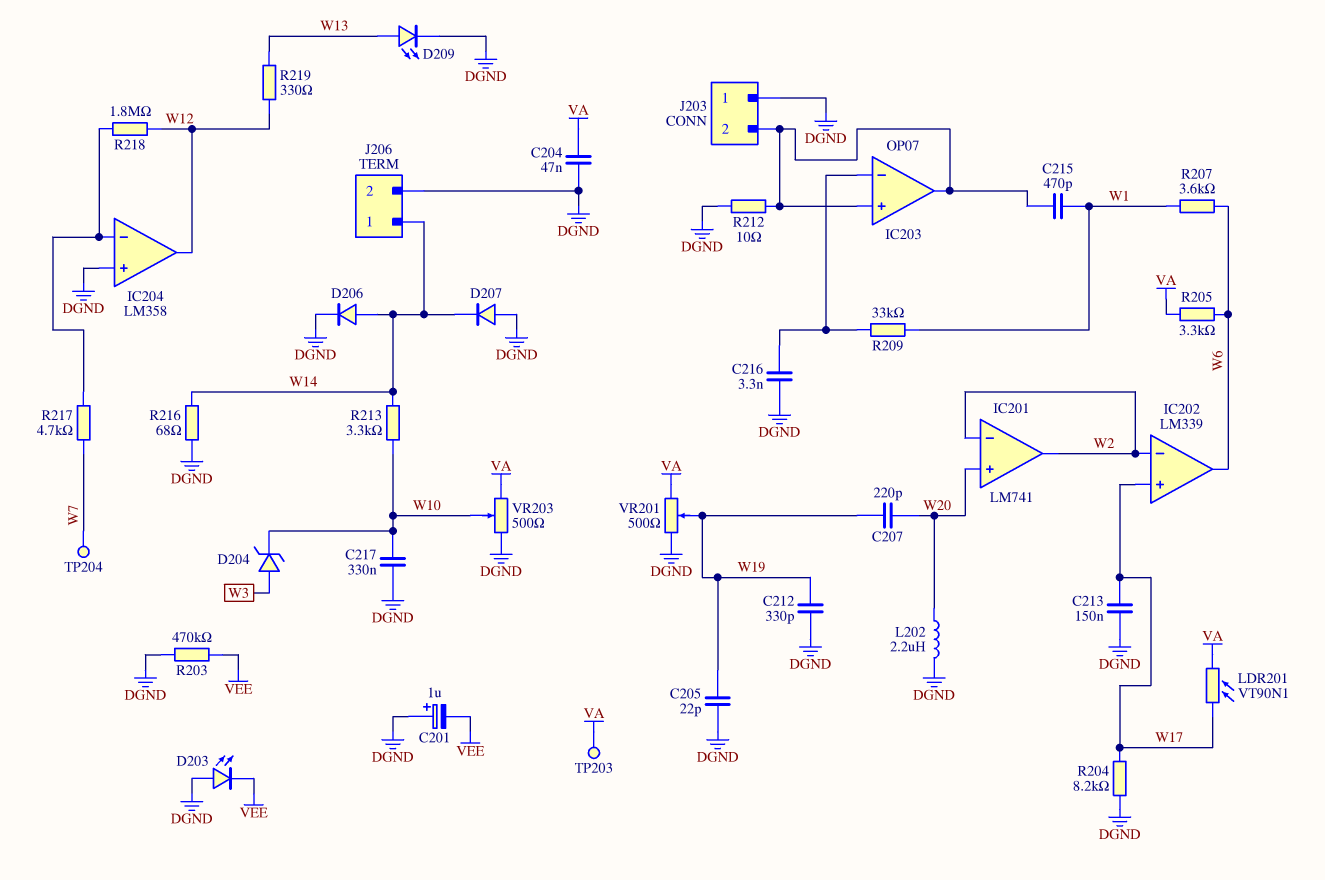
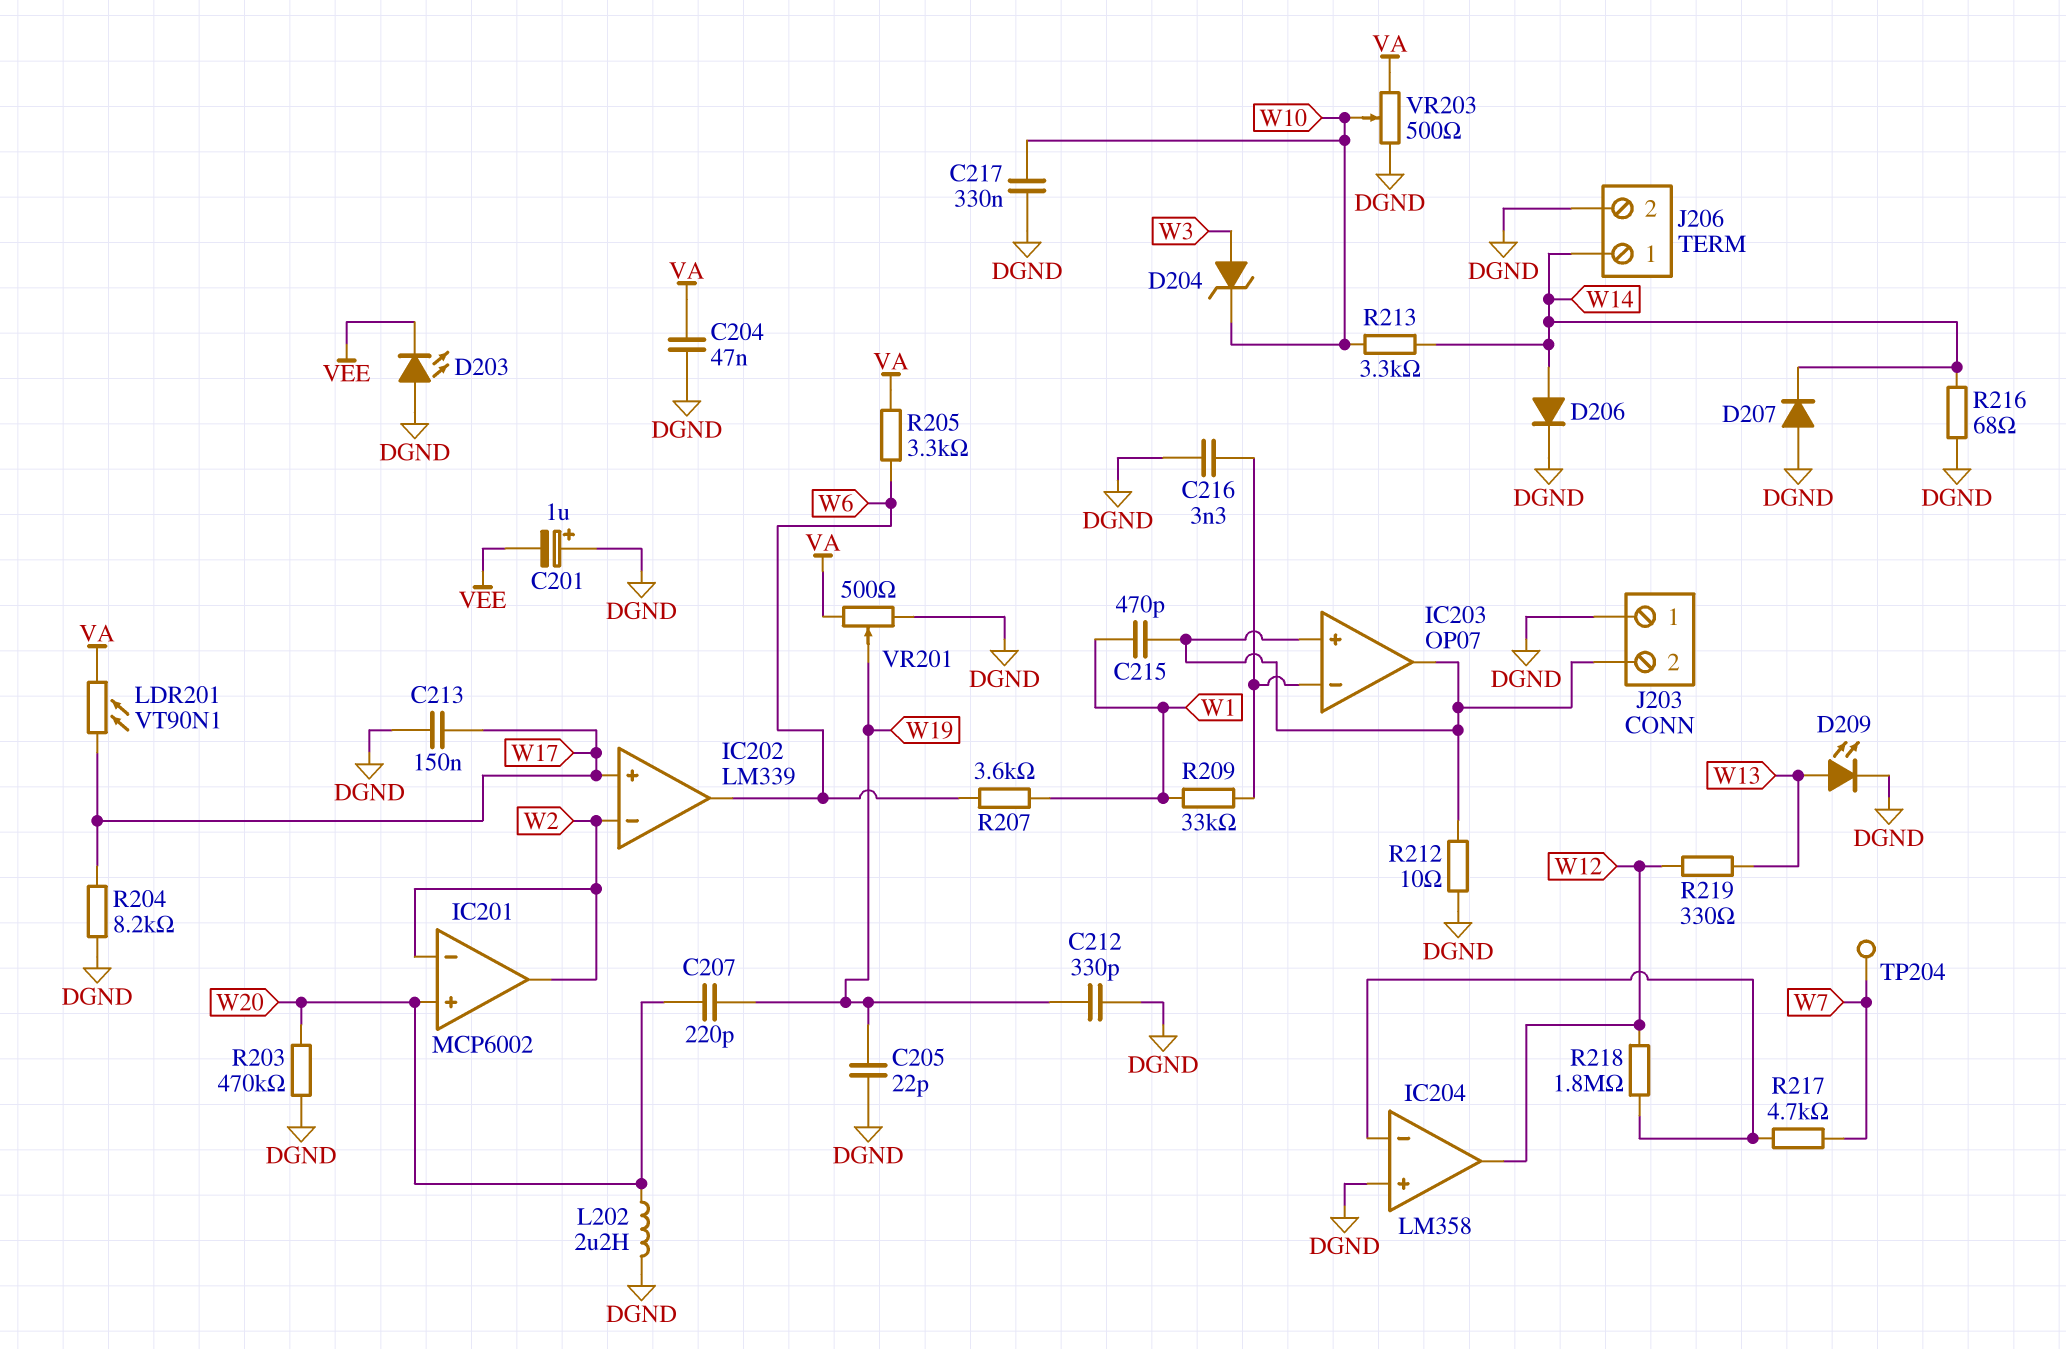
IC201: LM741 -> MCP6002
R203: 470k (DGND, VEE) -> 470k (DGND, W20)
TP203: test point (VA) -> none

